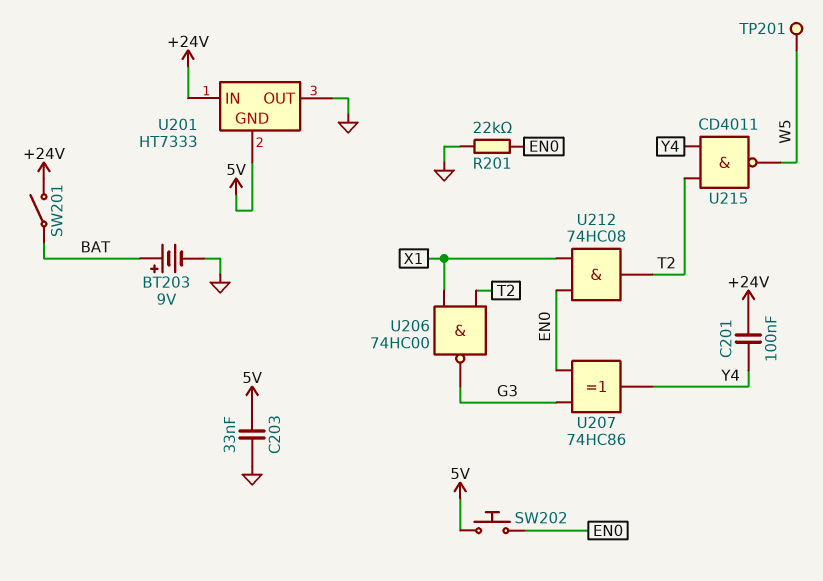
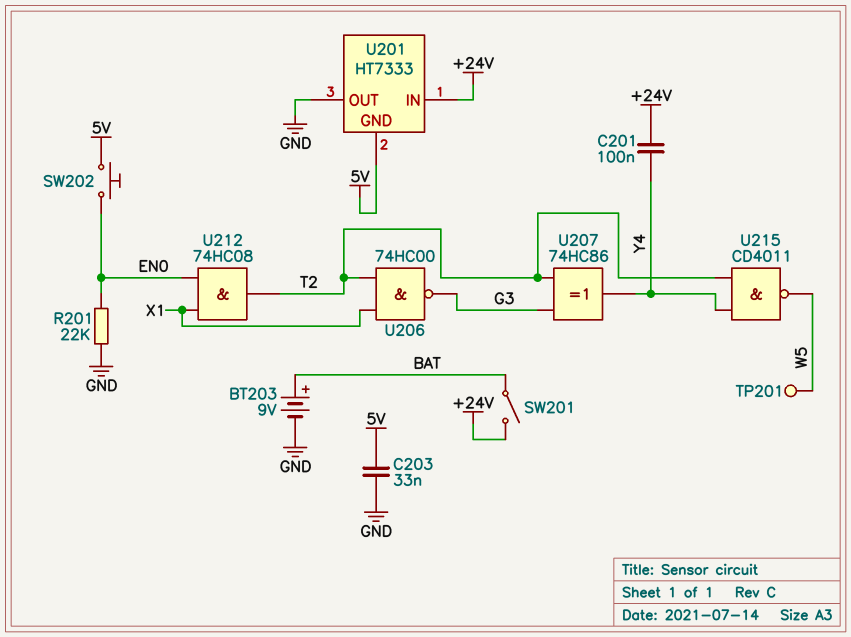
U207: XOR 74HC86 (in EN0, in G3, out Y4) -> XOR 74HC86 (in G3, in T2, out Y4)

